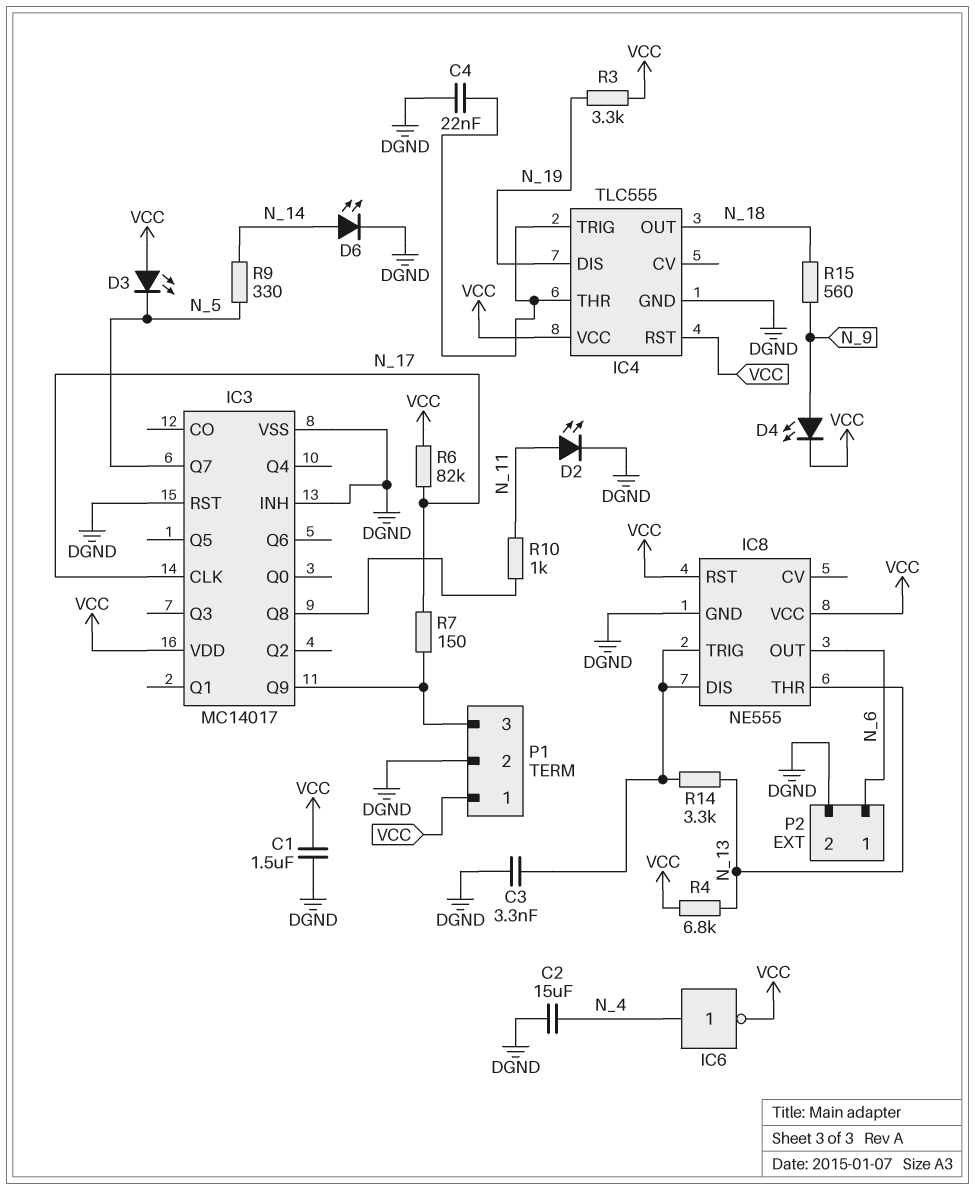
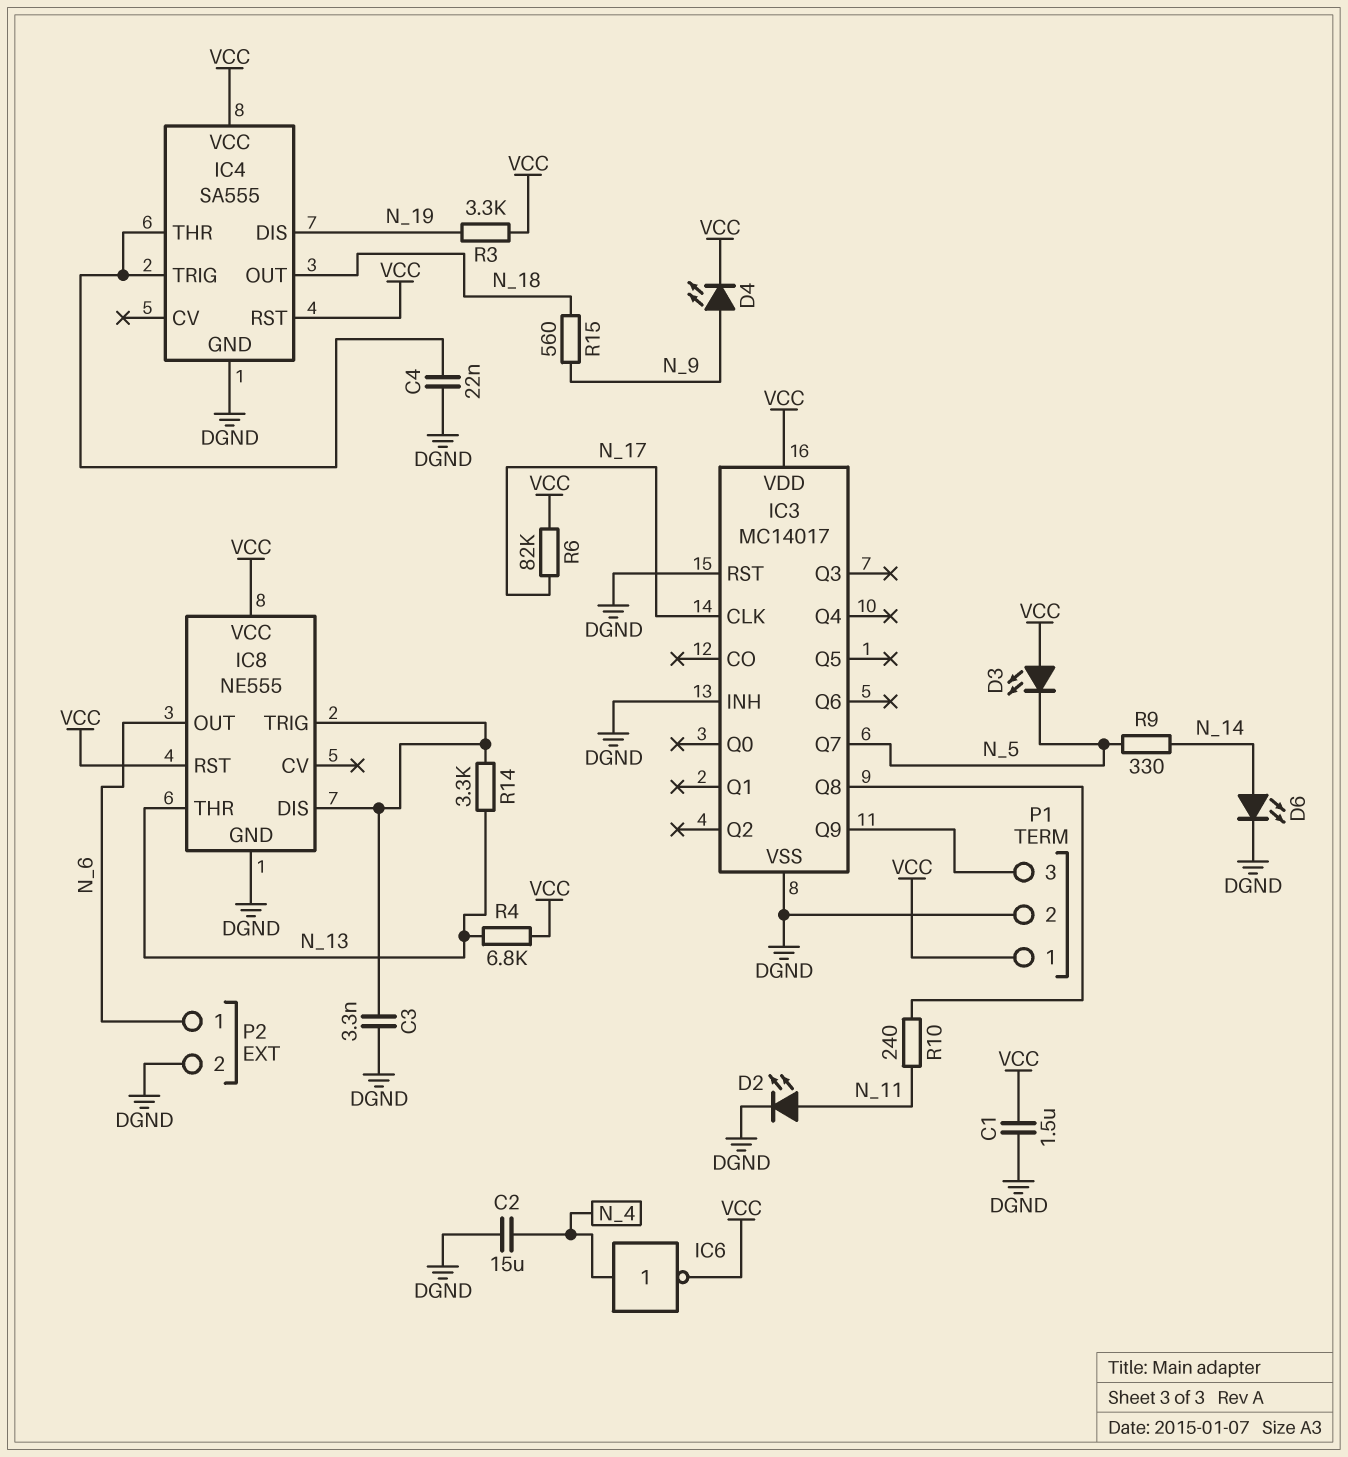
IC4: TLC555 -> SA555
R7: 150 (IC3/Q9, N_17) -> none
R10: 1k (IC3/Q8, N_11) -> 240 (IC3/Q8, N_11)

